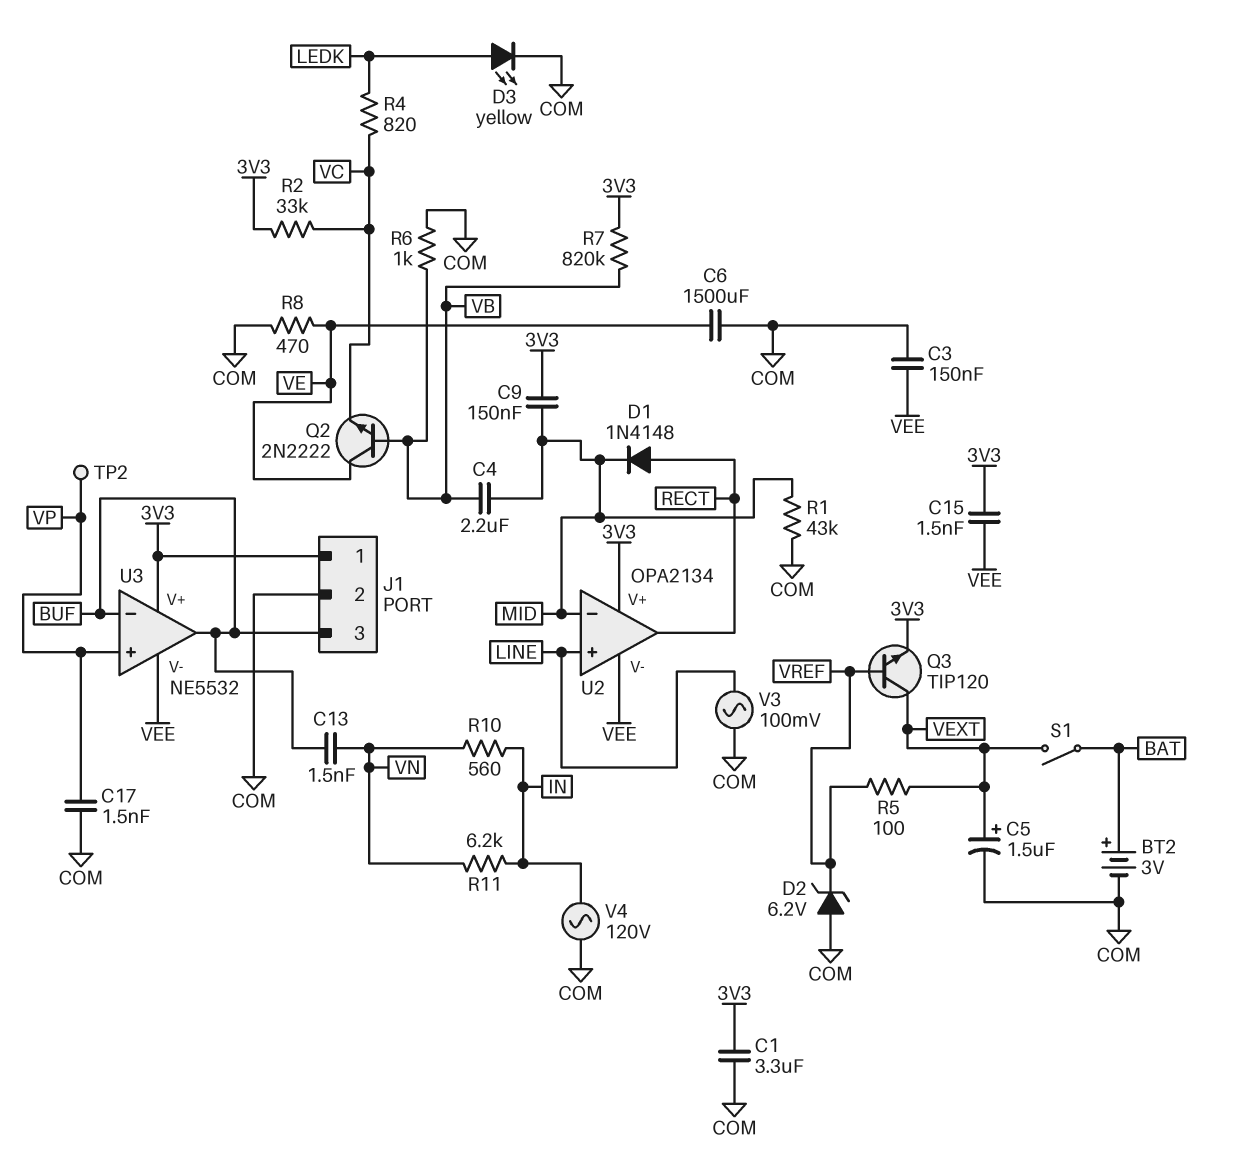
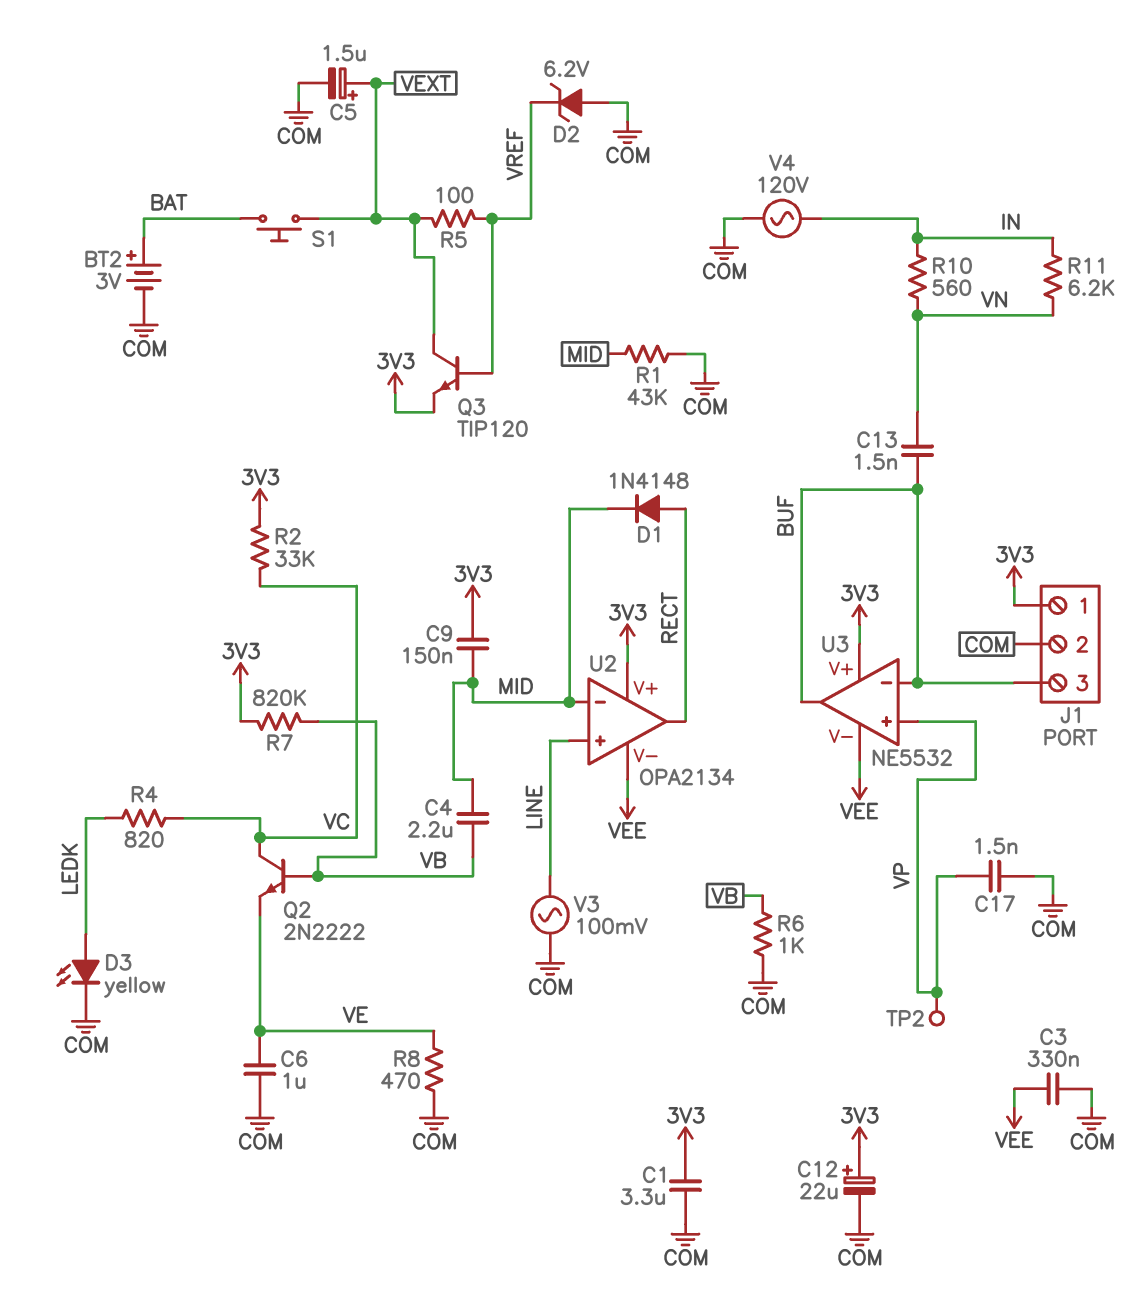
C3: 150nF (COM, VEE) -> 330nF (COM, VEE)
C6: 1500uF (COM, VE) -> 1uF (COM, VE)
C12: none -> 22uF (plus 3V3, minus COM)
C15: 1.5nF (3V3, VEE) -> none
Q2: NPN 2N2222 (B VB, C VE, E VC) -> NPN 2N2222 (B VB, C VC, E VE)
S1: switch (BAT, VEXT) -> button (BAT, VEXT)

